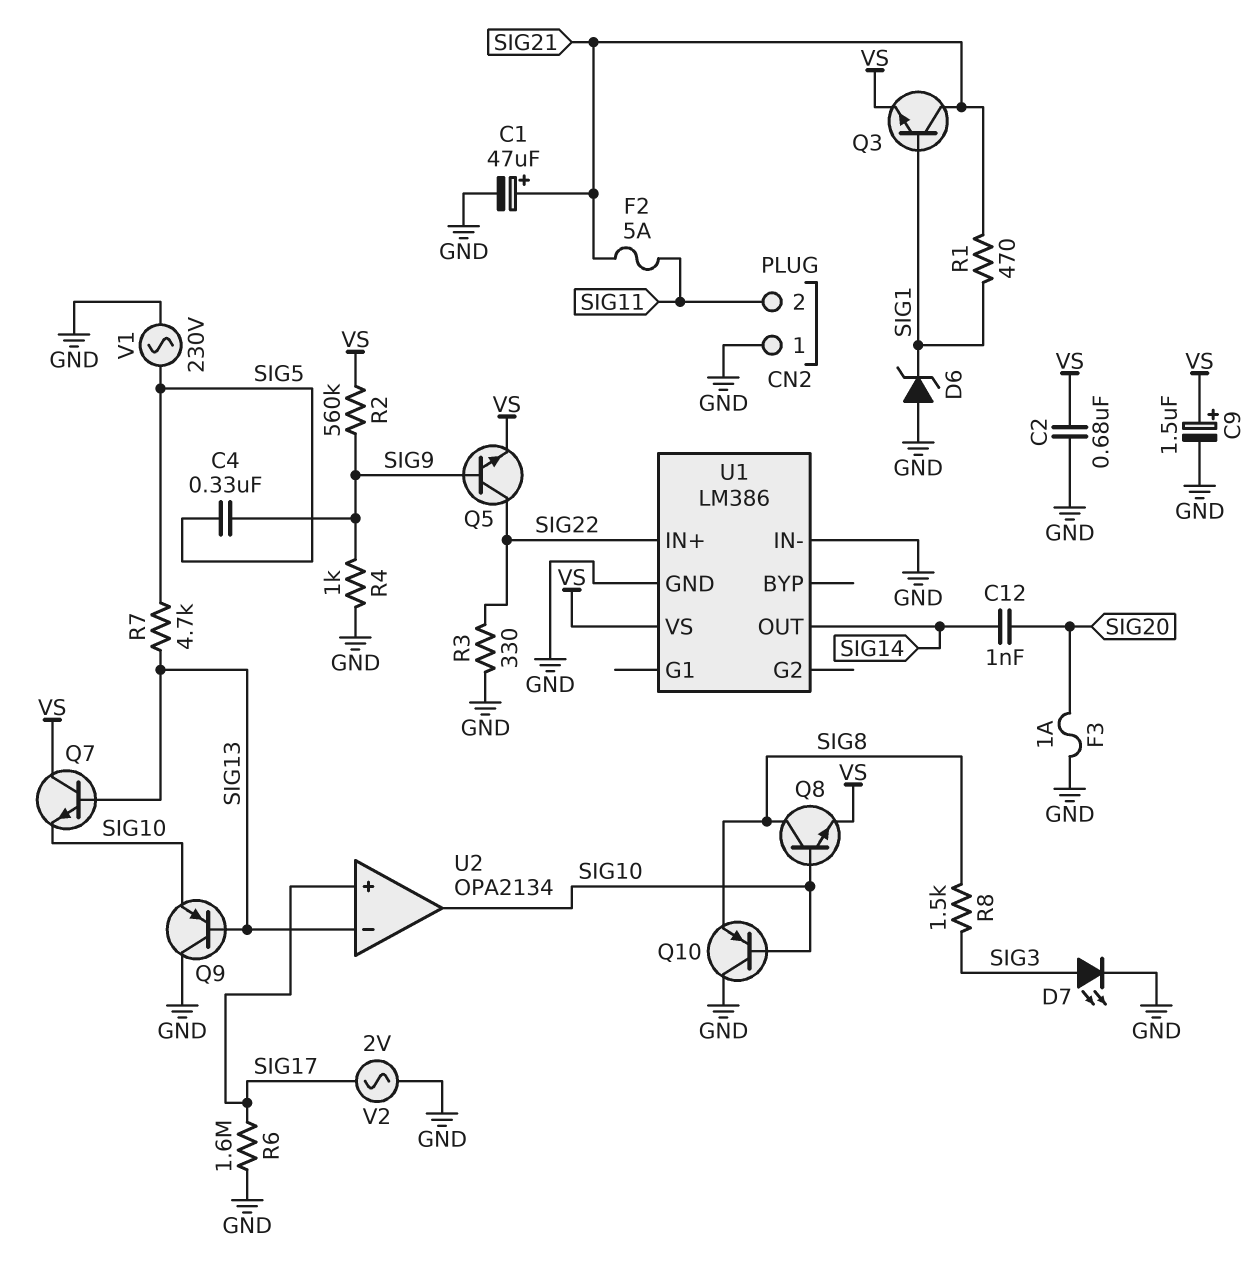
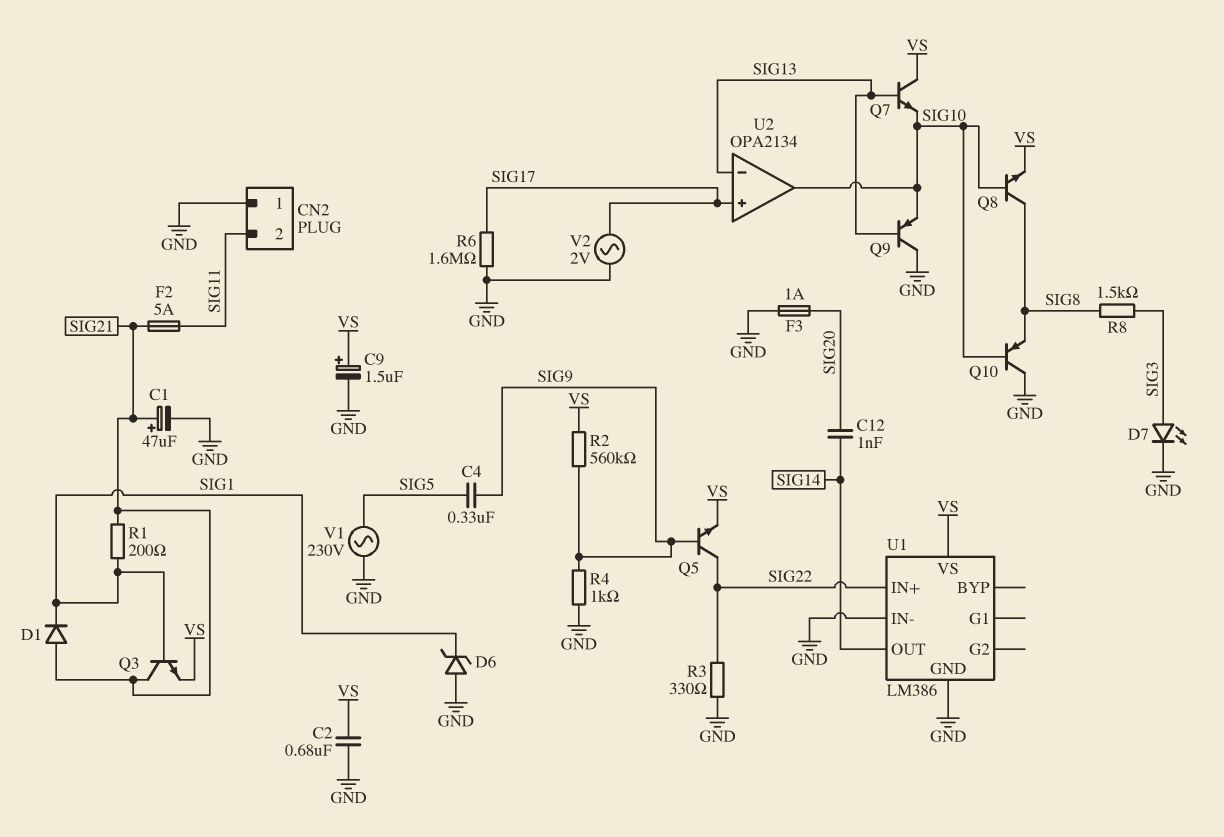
D1: none -> diode (A SIG21, K SIG1)
R1: 470 (SIG1, SIG21) -> 200 (SIG1, SIG21)
R7: 4.7k (SIG5, SIG13) -> none

